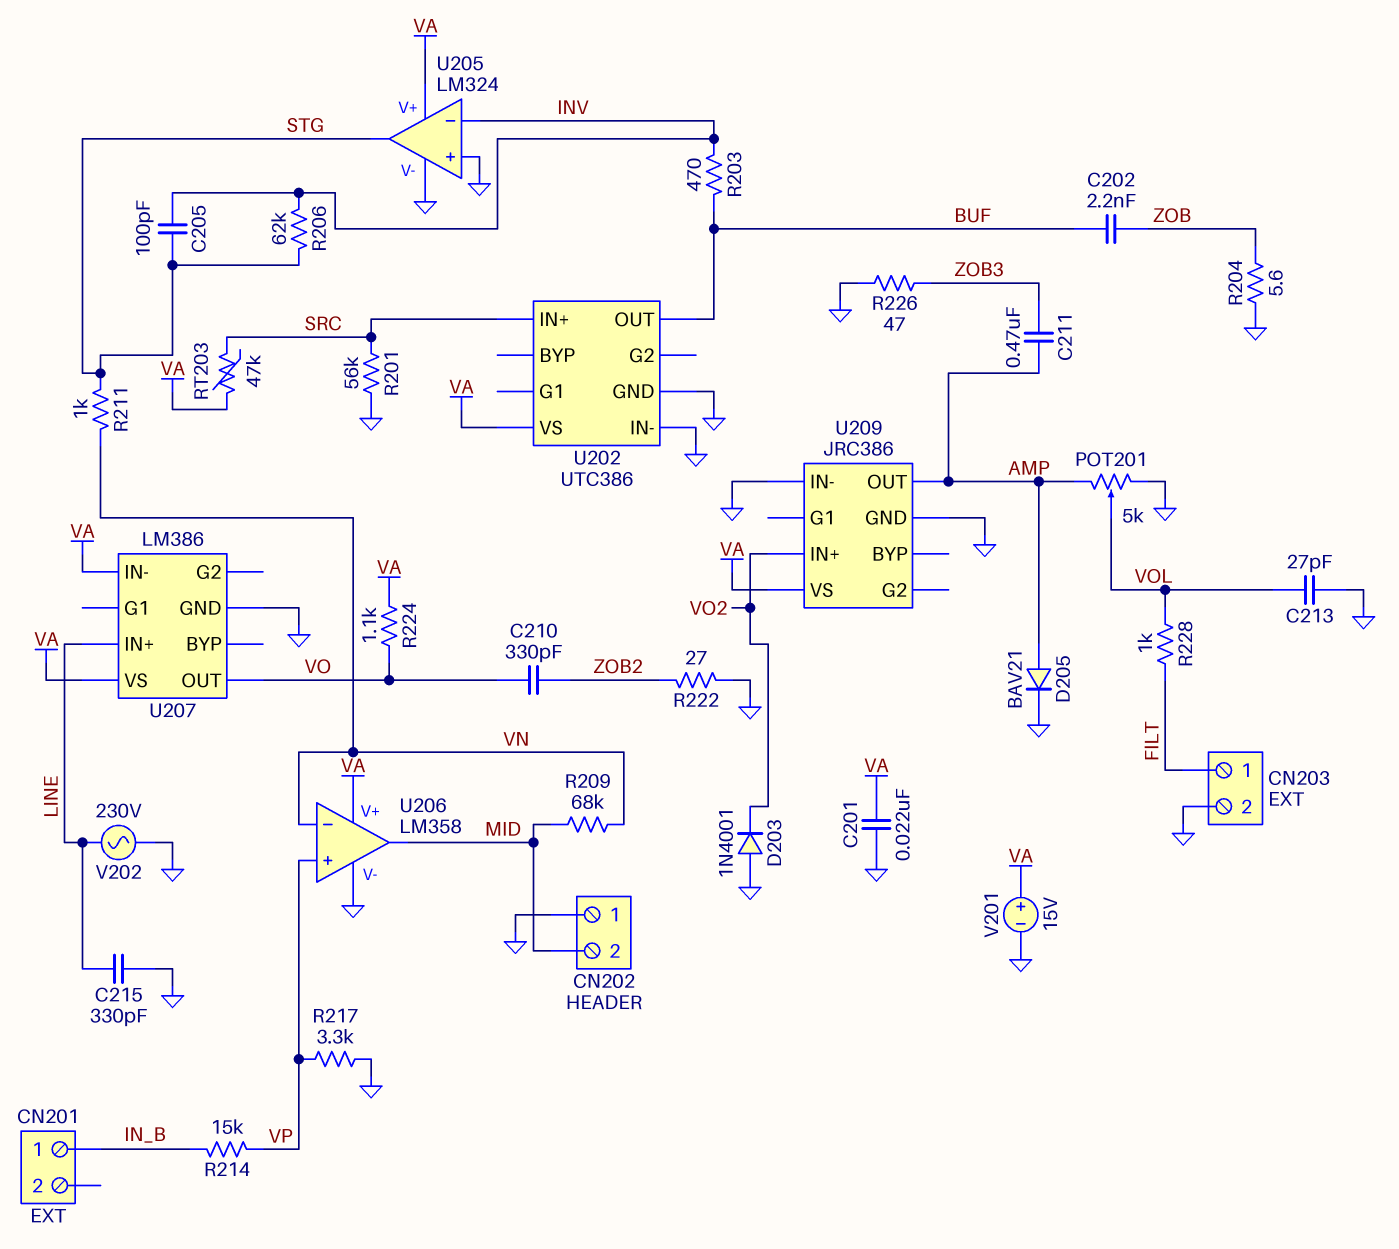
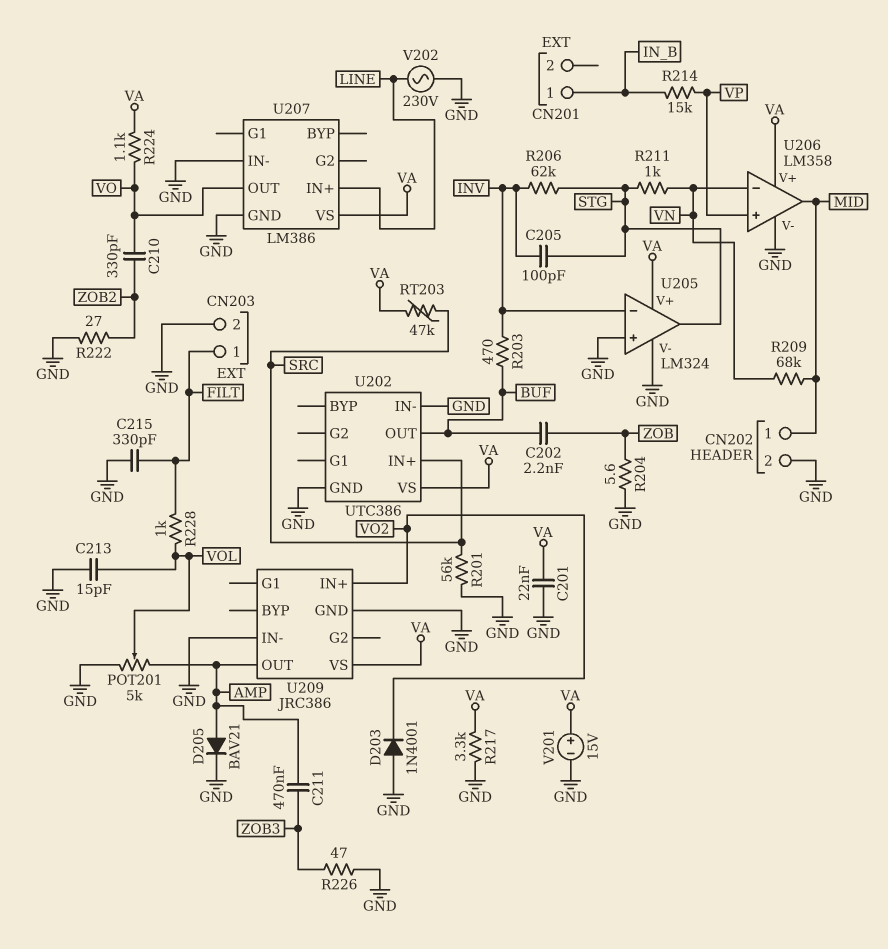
C213: 27pF (GND, VOL) -> 15pF (GND, VOL)
C215: 330pF (GND, LINE) -> 330pF (FILT, GND)
CN202 pin 1: GND -> MID
CN202 pin 2: MID -> GND
R217: 3.3k (GND, VP) -> 3.3k (GND, VA)
U207 pin IN-: VA -> GND

